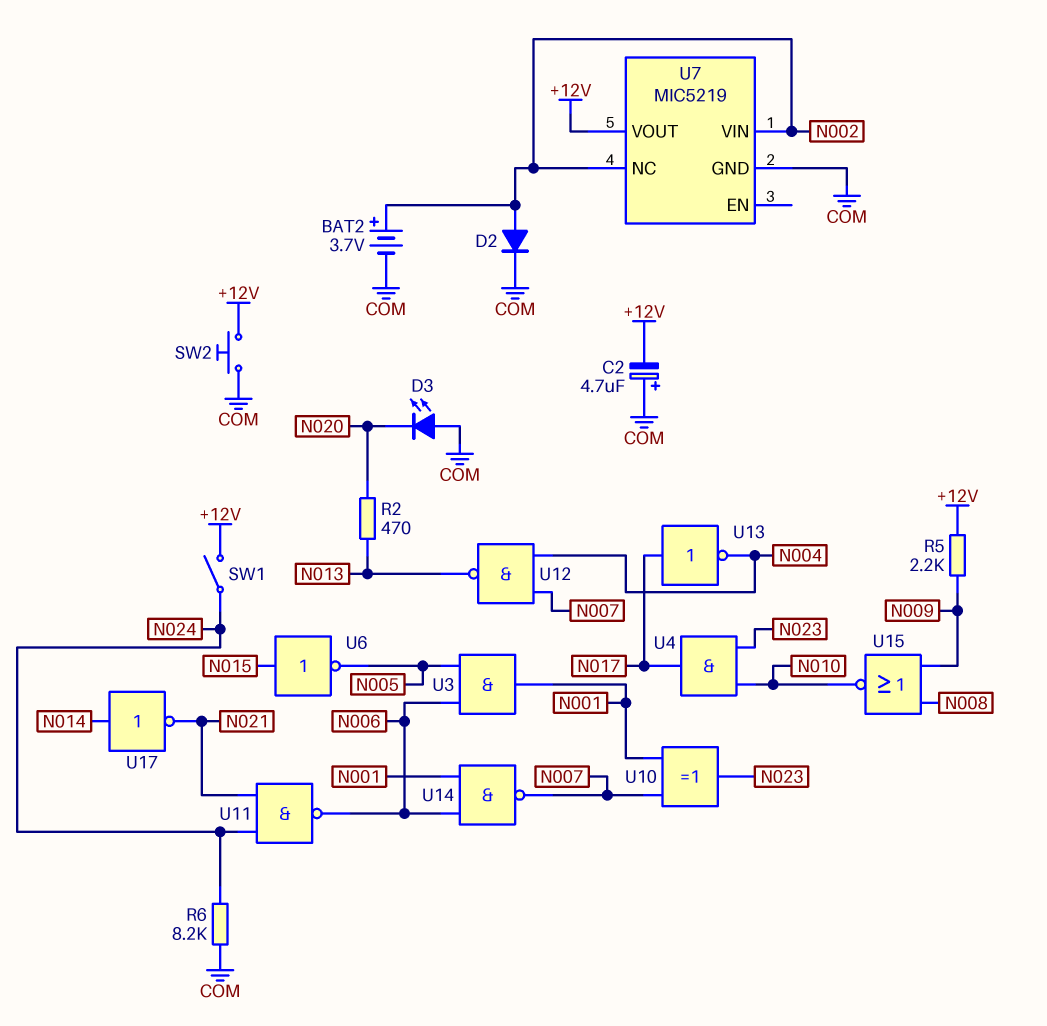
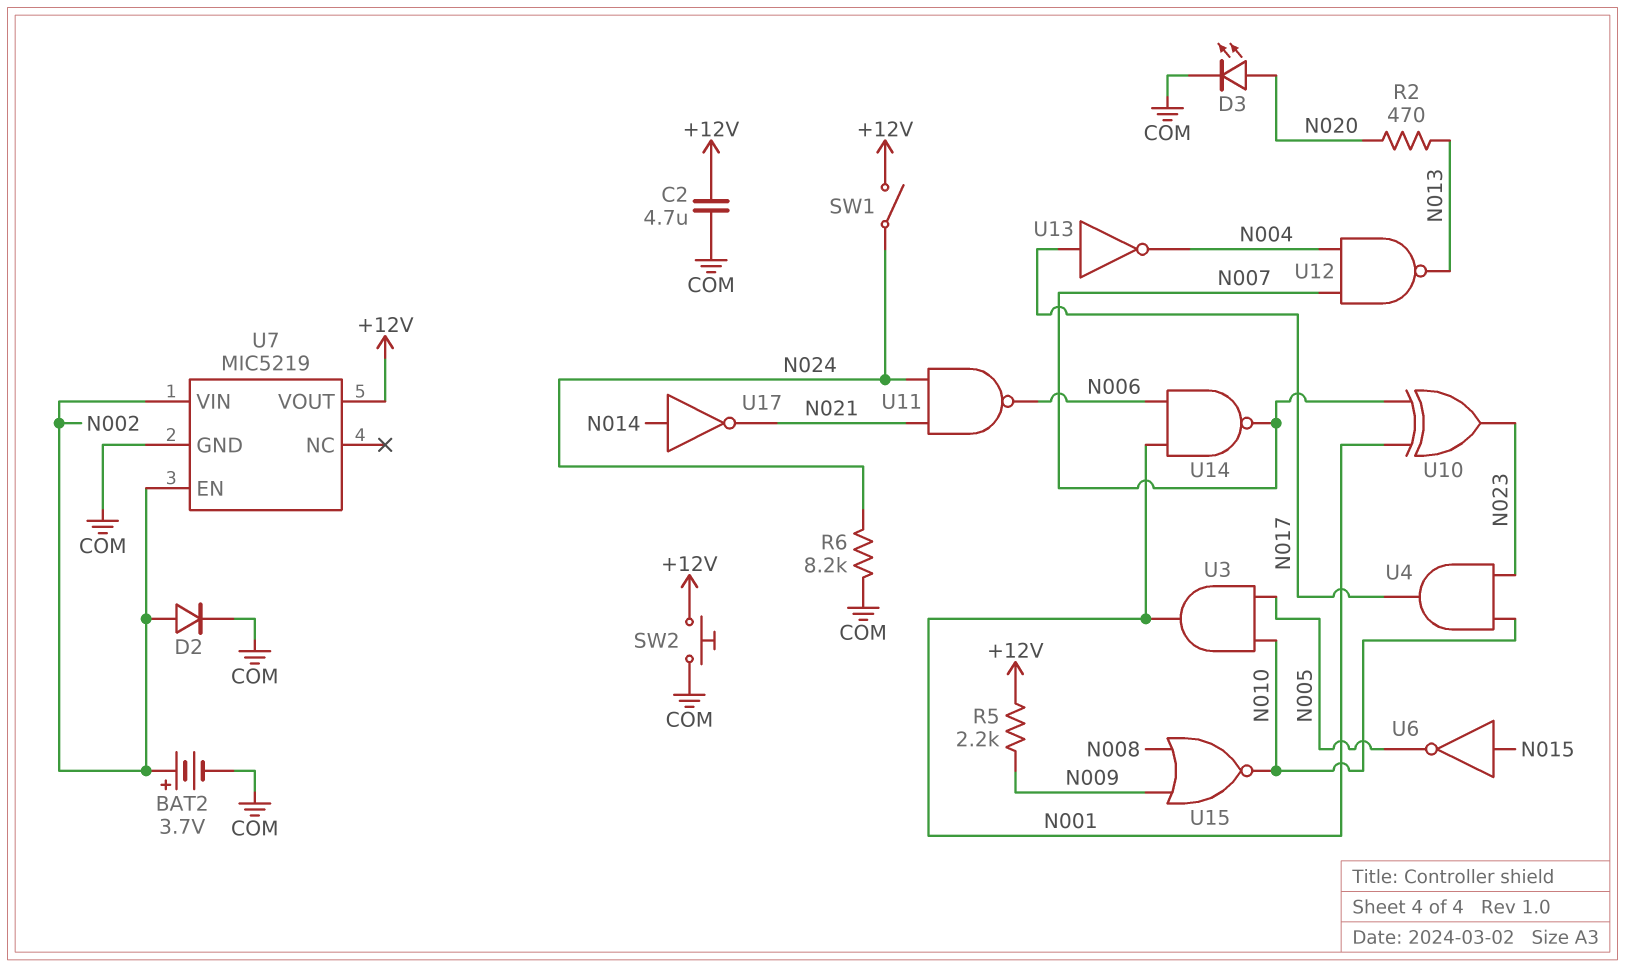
C2: 4.7uF (plus COM, minus +12V) -> 4.7uF (+12V, COM)
D3: LED (A COM, K N020) -> LED (A N020, K COM)
U3: AND (in N005, in N006, out N001) -> AND (in N005, in N010, out N001)
U7 pin EN: none -> N002
U7 pin NC: N002 -> none

